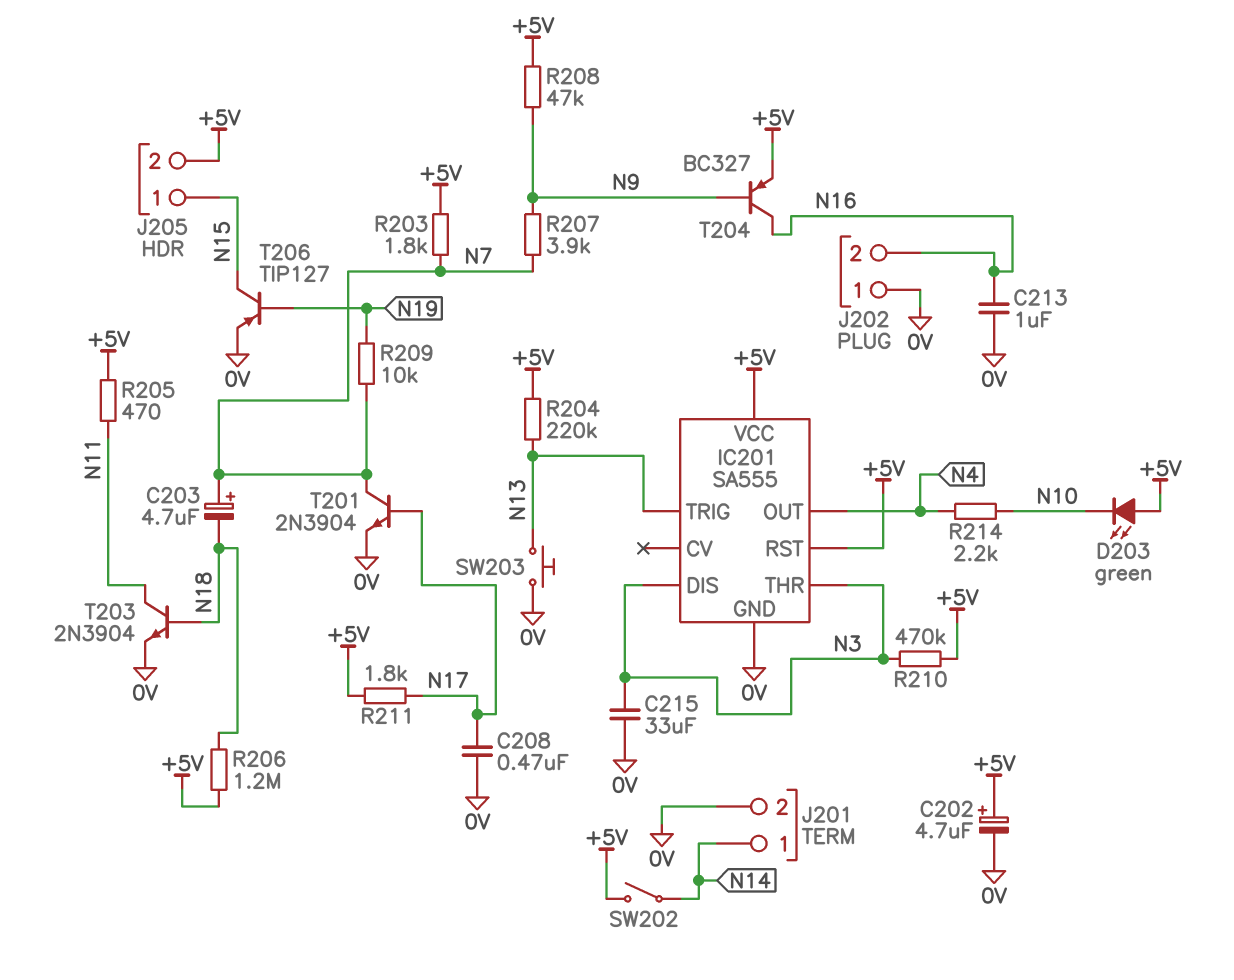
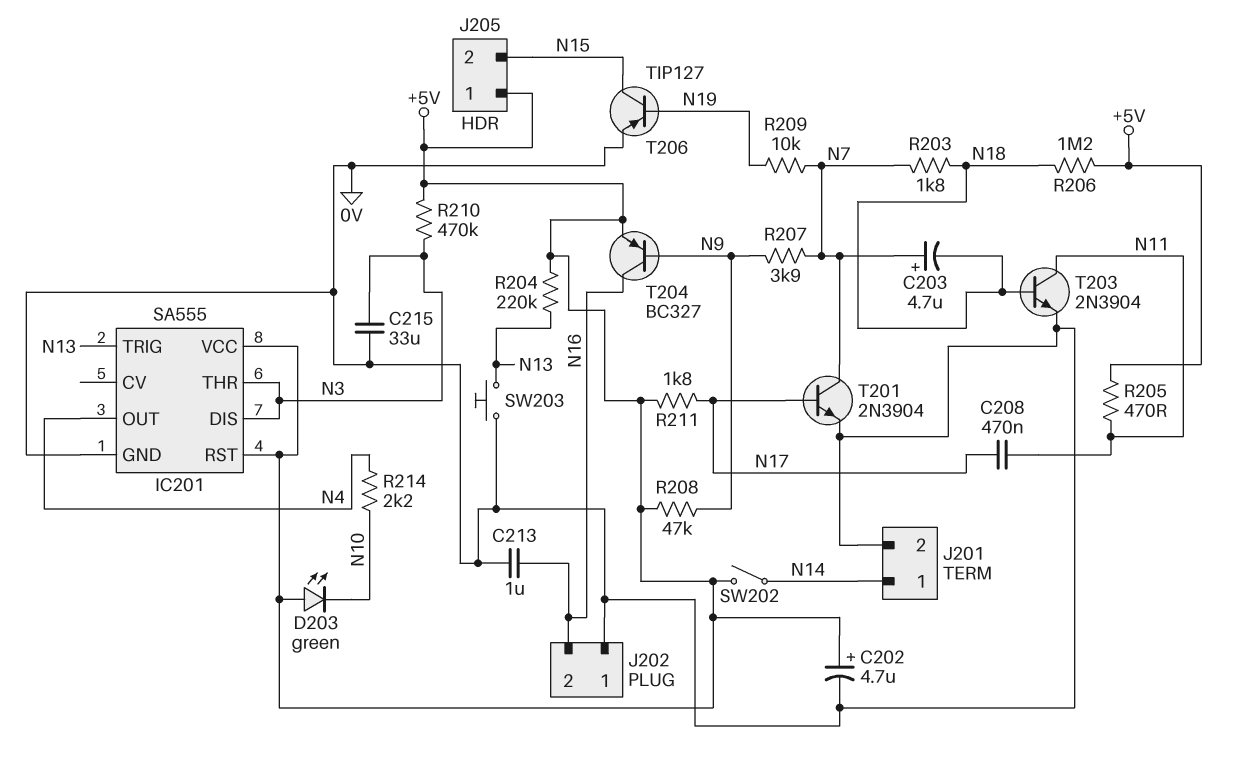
C208: 470nF (0V, N17) -> 470nF (N11, N17)
J205 pin 1: N15 -> +5V
J205 pin 2: +5V -> N15
R203: 1.8k (+5V, N7) -> 1.8k (N7, N18)

